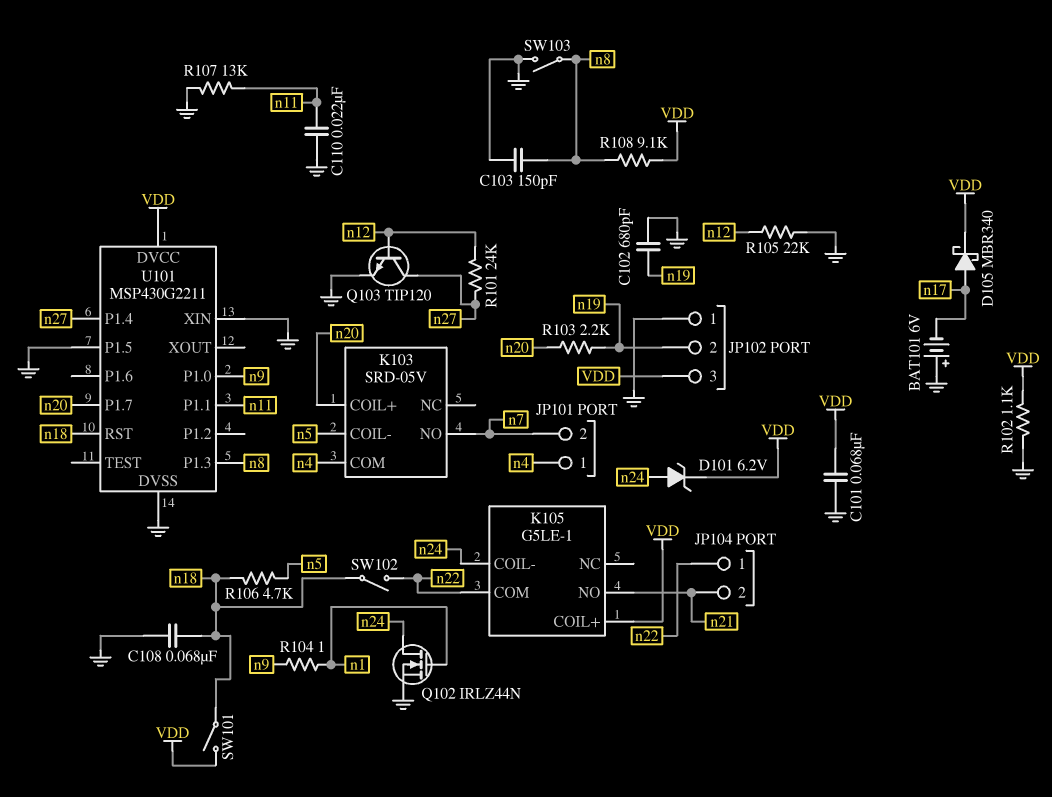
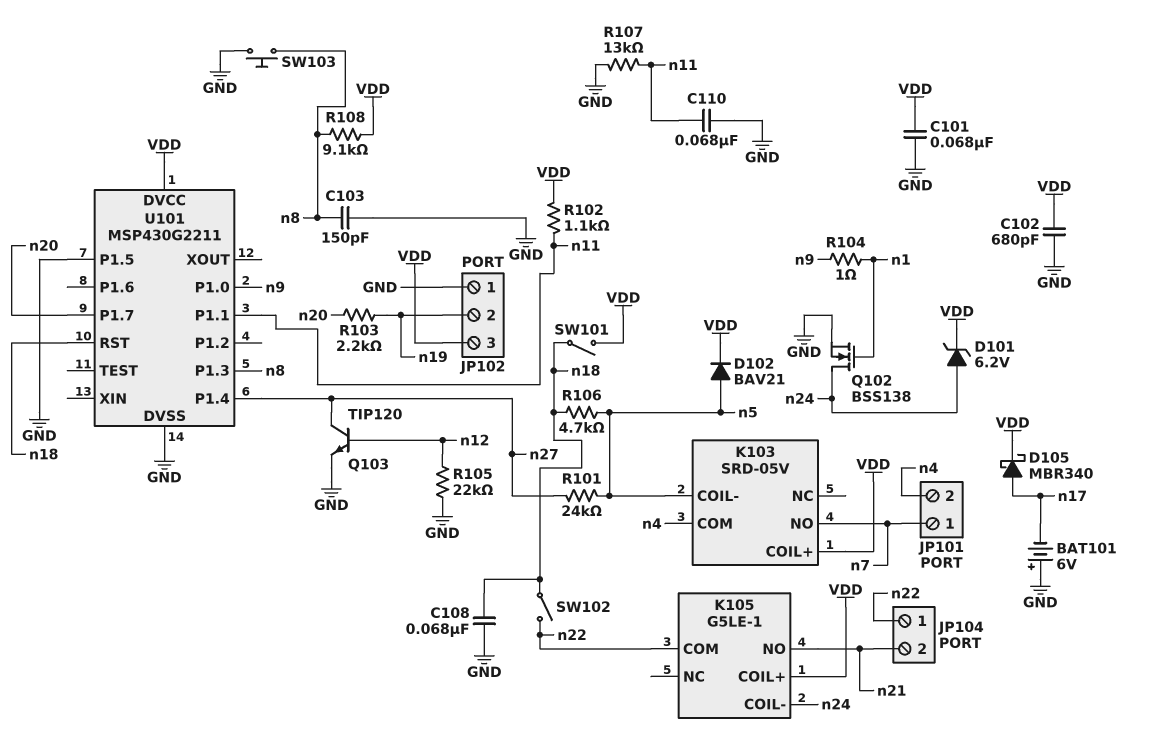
C102: 680pF (GND, n19) -> 680pF (GND, VDD)
C110: 22nF (GND, n11) -> 68nF (GND, n11)
D102: none -> diode BAV21 (A n5, K VDD)
JP101 pin 1: n4 -> n7
JP101 pin 2: n7 -> n4
K103 pin COIL+: n20 -> VDD
Q102: NMOS IRLZ44N (G n1, D n24, S GND) -> NMOS BSS138 (G n1, D n24, S GND)
R101: 24k (n12, n27) -> 24k (n5, n27)
R102: 1.1k (GND, VDD) -> 1.1k (VDD, n11)
SW103: switch (GND, n8) -> button (GND, n8)
U101 pin XIN: GND -> none

